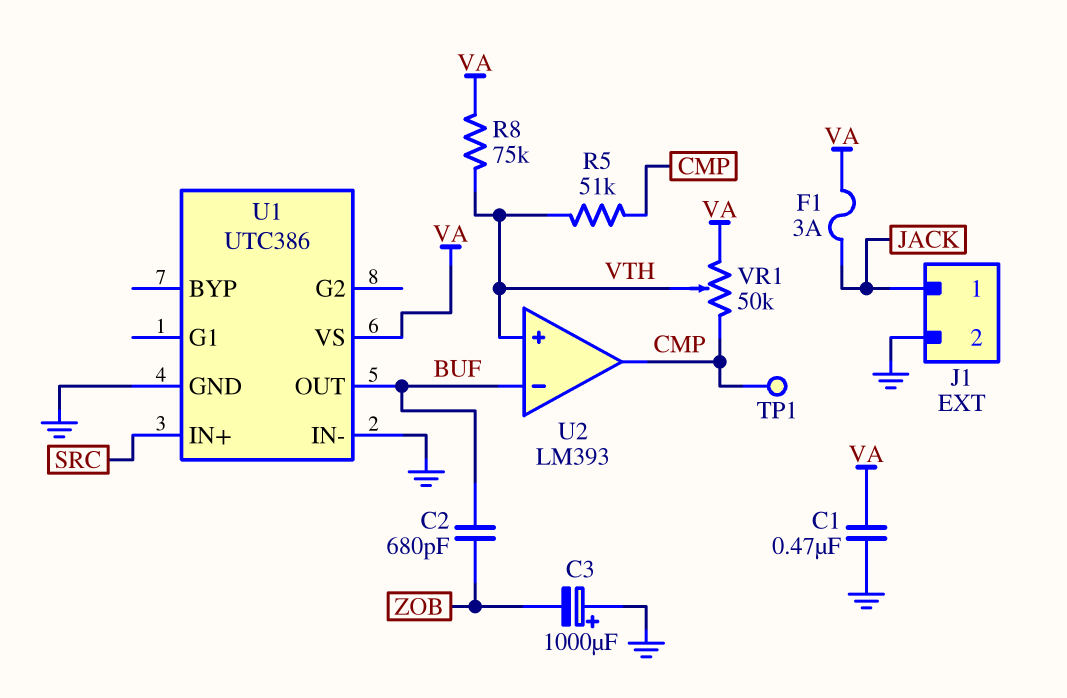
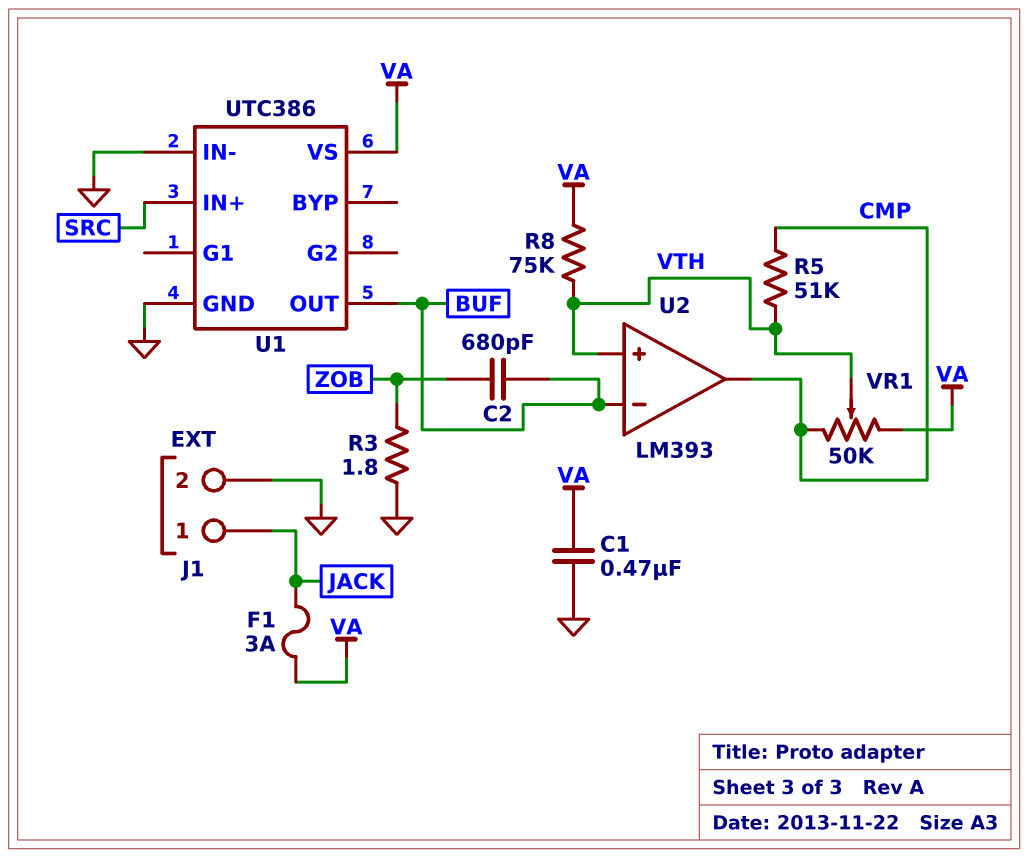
C3: 1000uF (plus GND, minus ZOB) -> none
R3: none -> 1.8 (GND, ZOB)
TP1: test point (CMP) -> none

